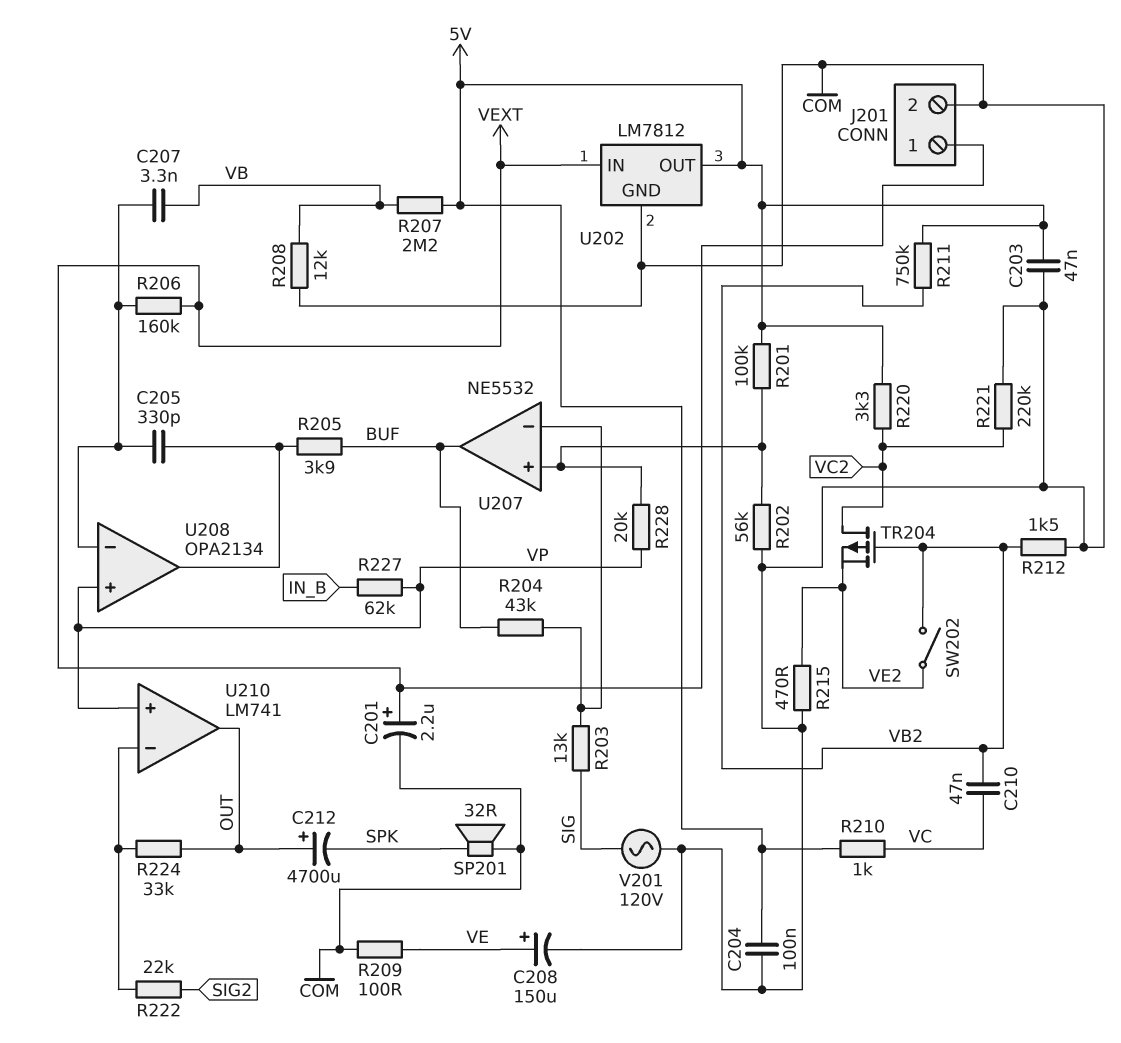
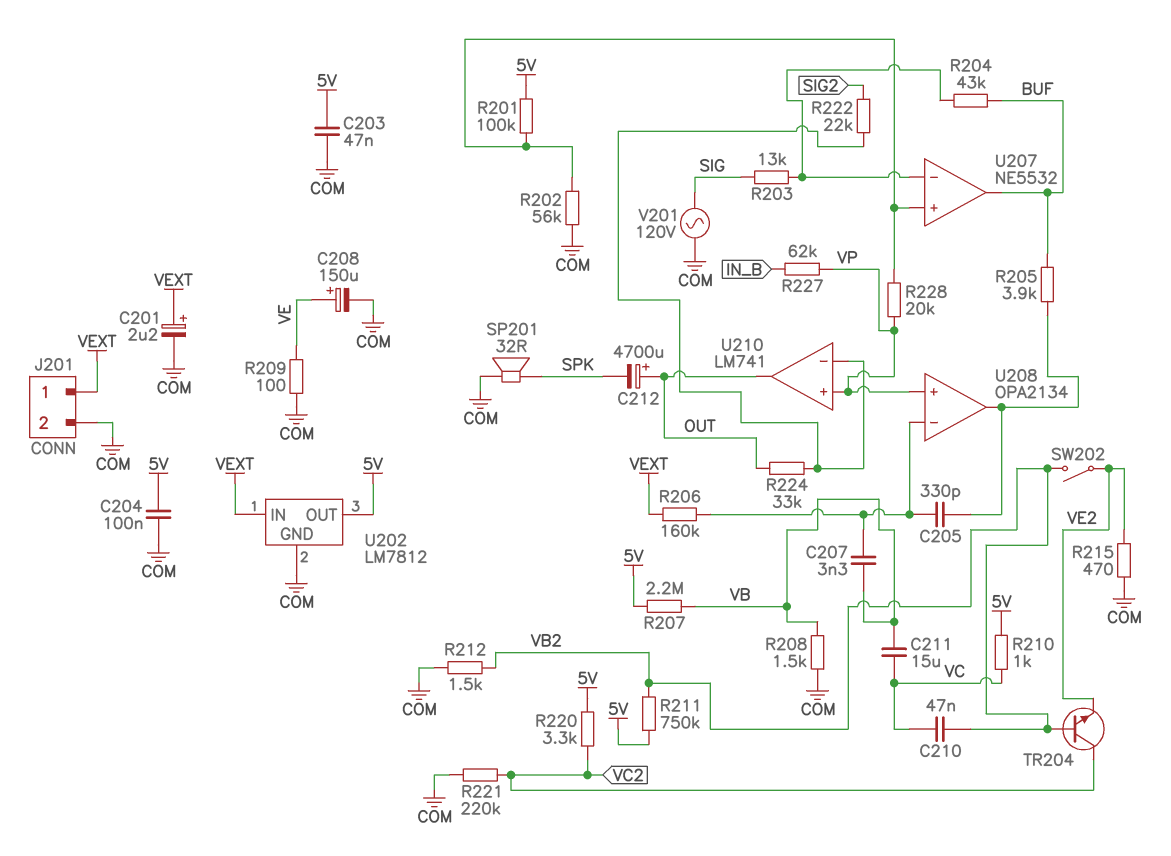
C211: none -> 15uF (VB, VC)
R208: 12k (COM, VB) -> 1.5k (COM, VB)
TR204: PMOS (G VB2, D VC2, S VE2) -> NPN (B VB2, C VC2, E VE2)

